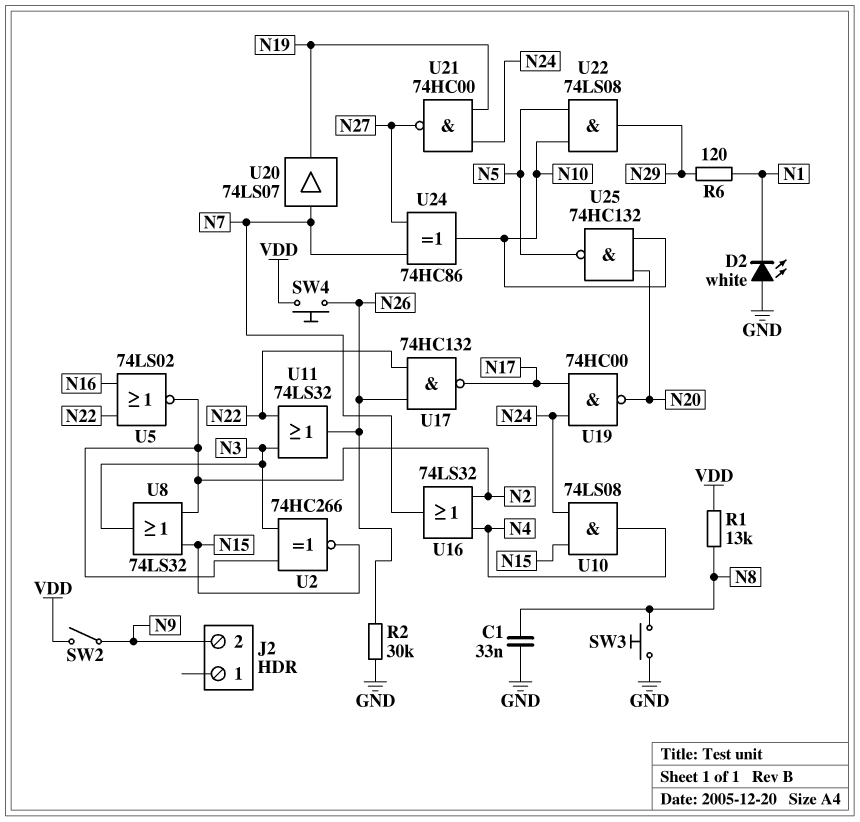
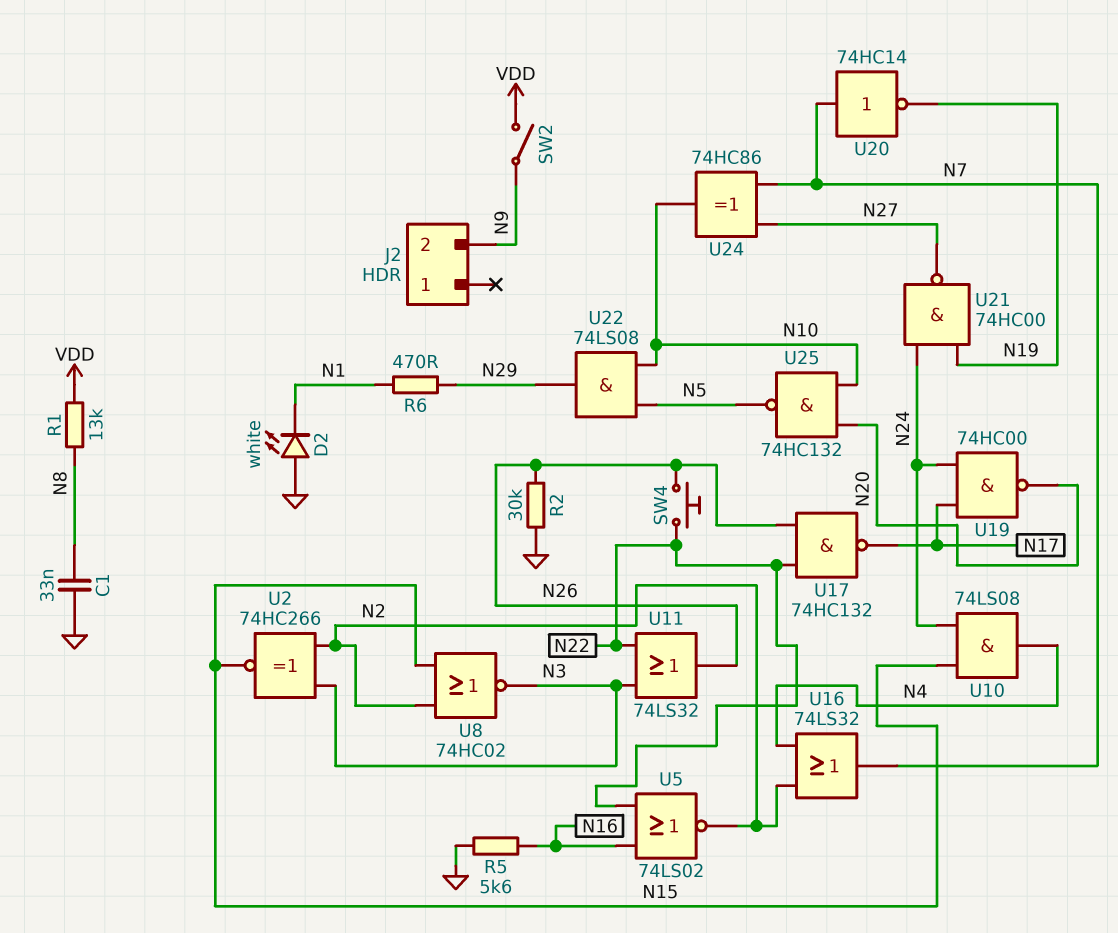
R5: none -> 5.6k (GND, N16)
R6: 120 (N1, N29) -> 470 (N1, N29)
SW3: button (GND, N8) -> none
SW4: button (N26, VDD) -> button (N22, N26)
U8: OR 74LS32 (in N2, in N15, out N3) -> NOR 74HC02 (in N2, in N15, out N3)
U20: buffer 74LS07 (in N7, out N19) -> NOT 74HC14 (in N7, out N19)

